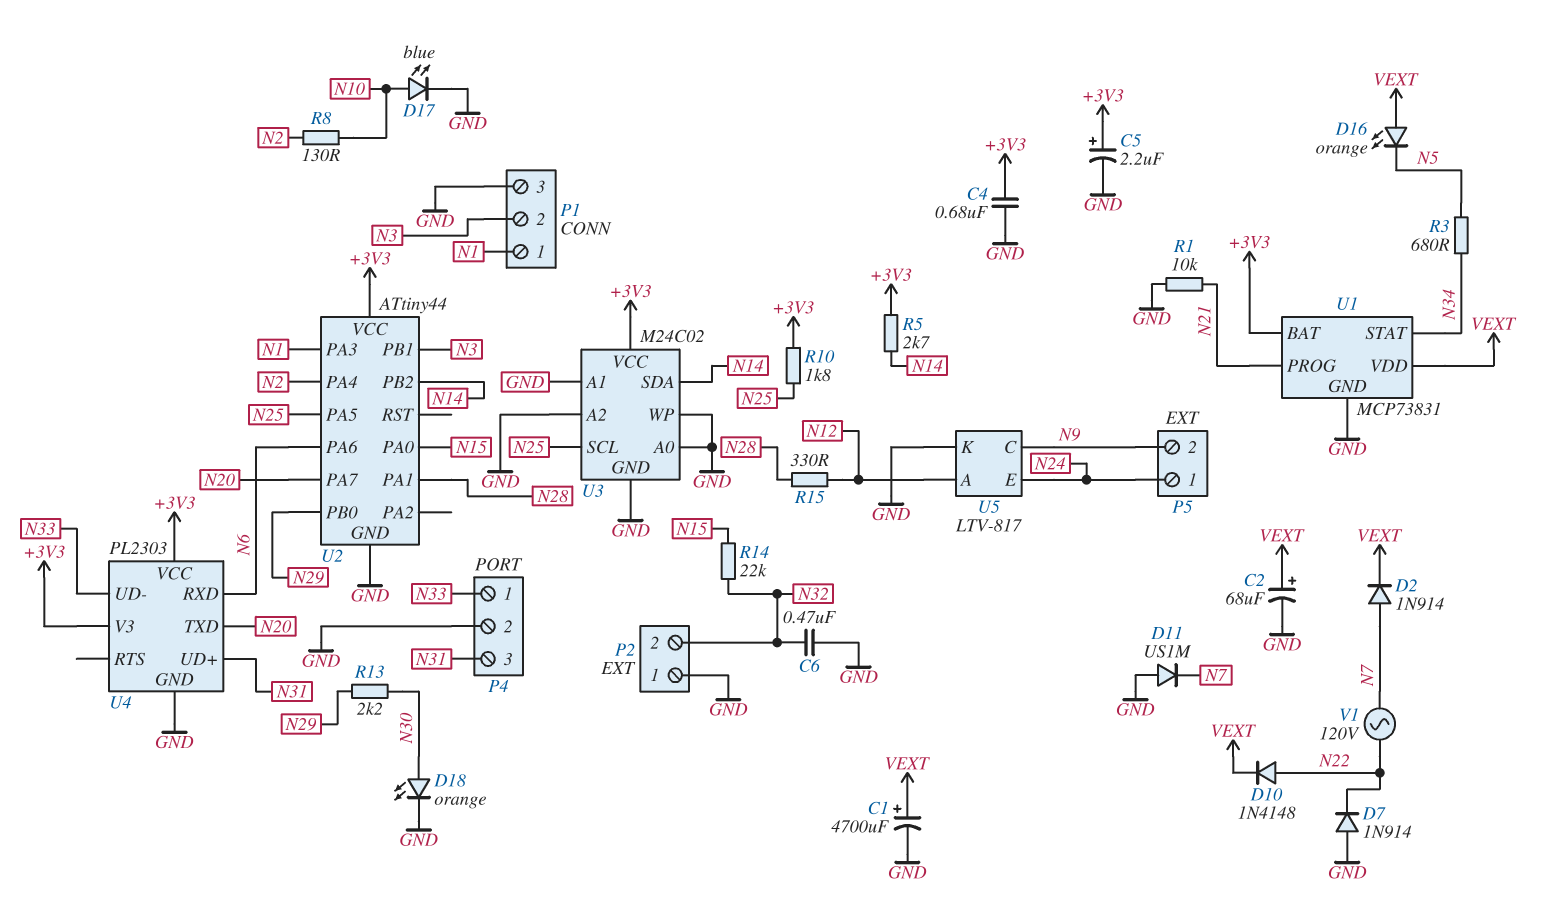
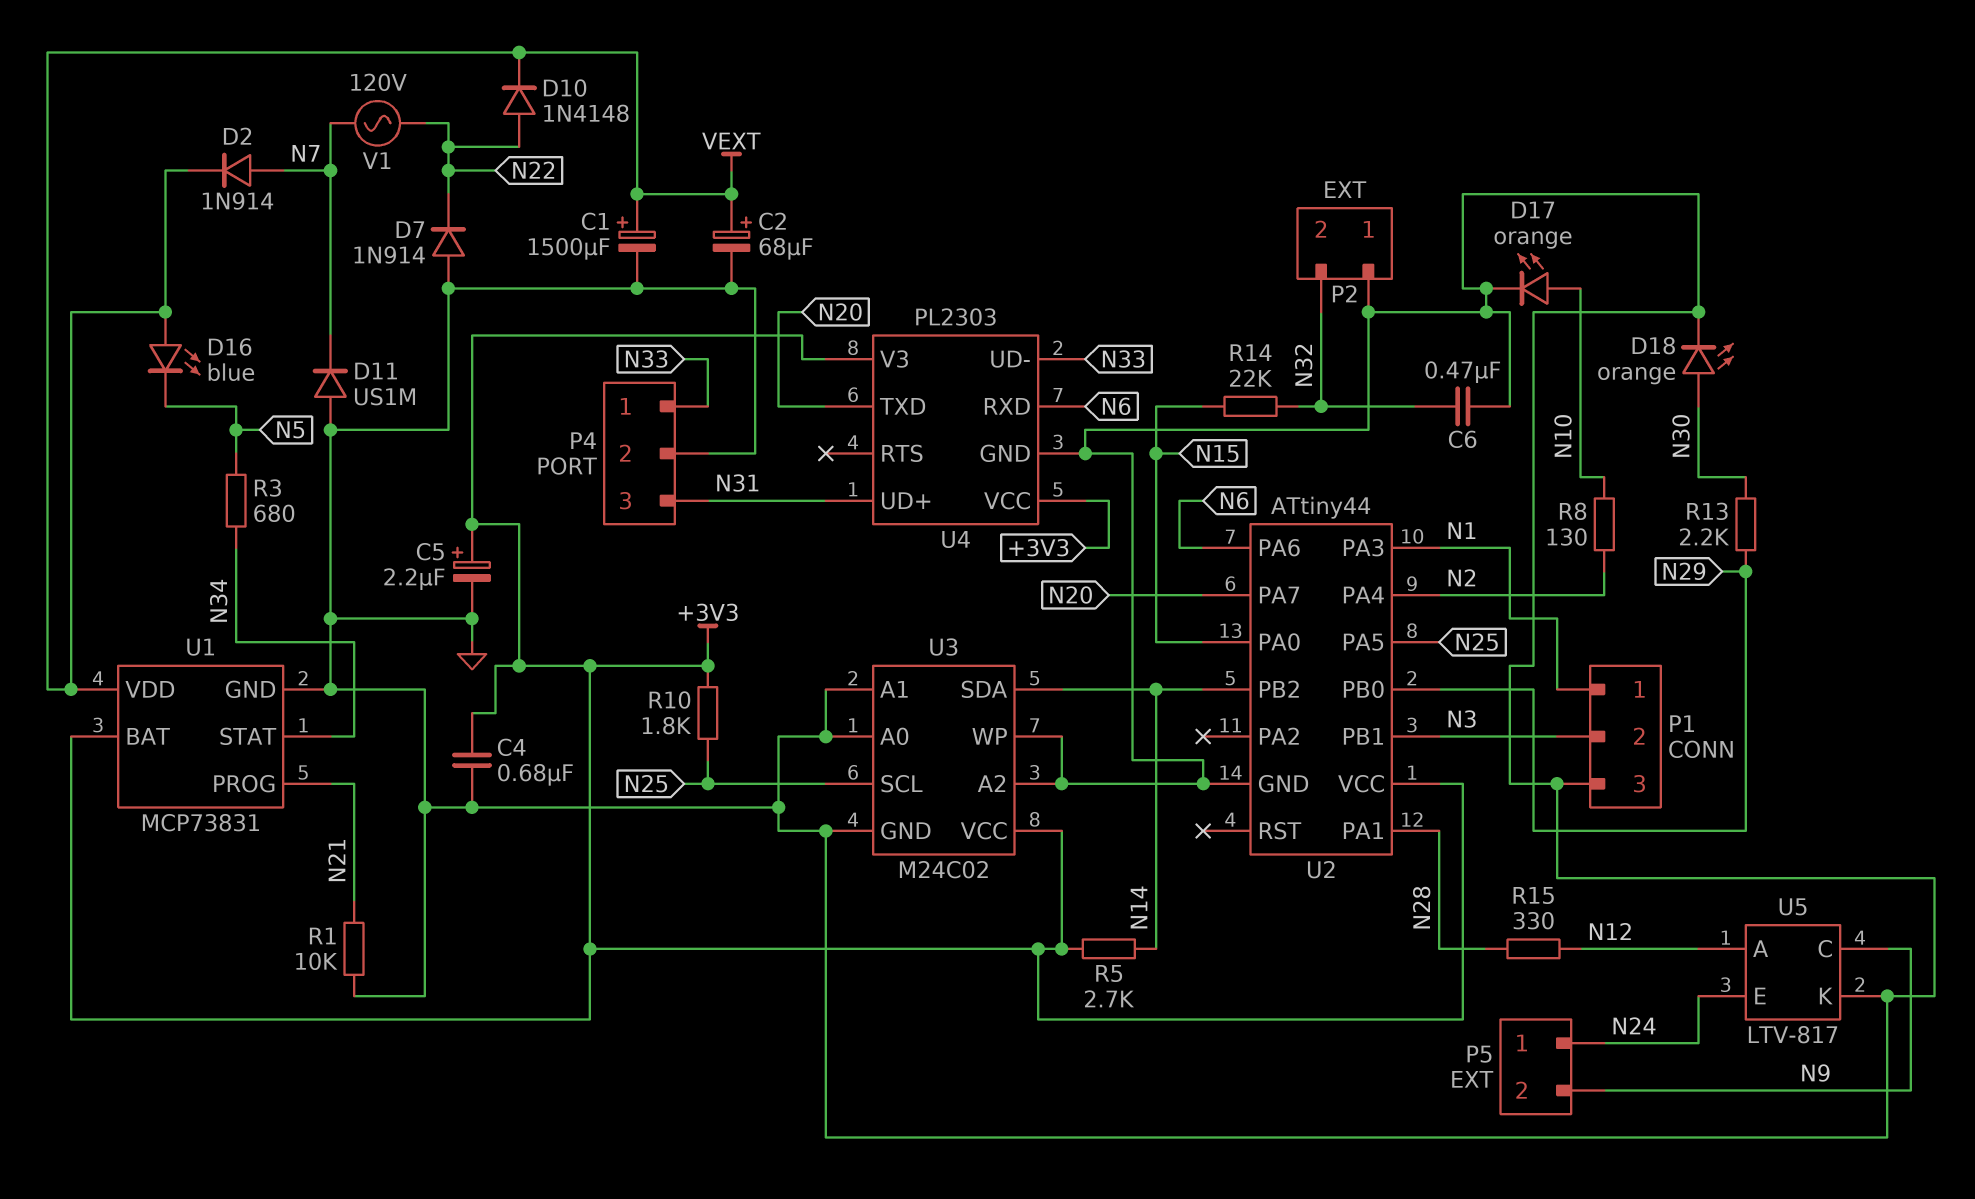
C1: 4700uF (plus VEXT, minus GND) -> 1500uF (plus VEXT, minus GND)
D16: LED orange (A VEXT, K N5) -> LED blue (A VEXT, K N5)
D17: LED blue (A N10, K GND) -> LED orange (A N10, K GND)

